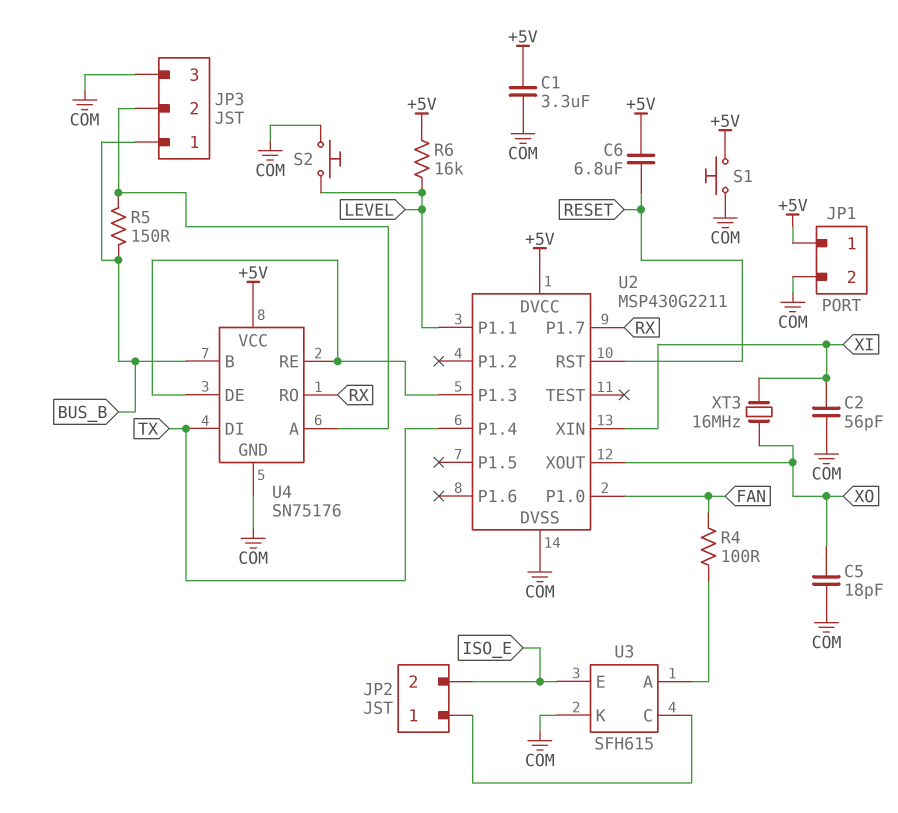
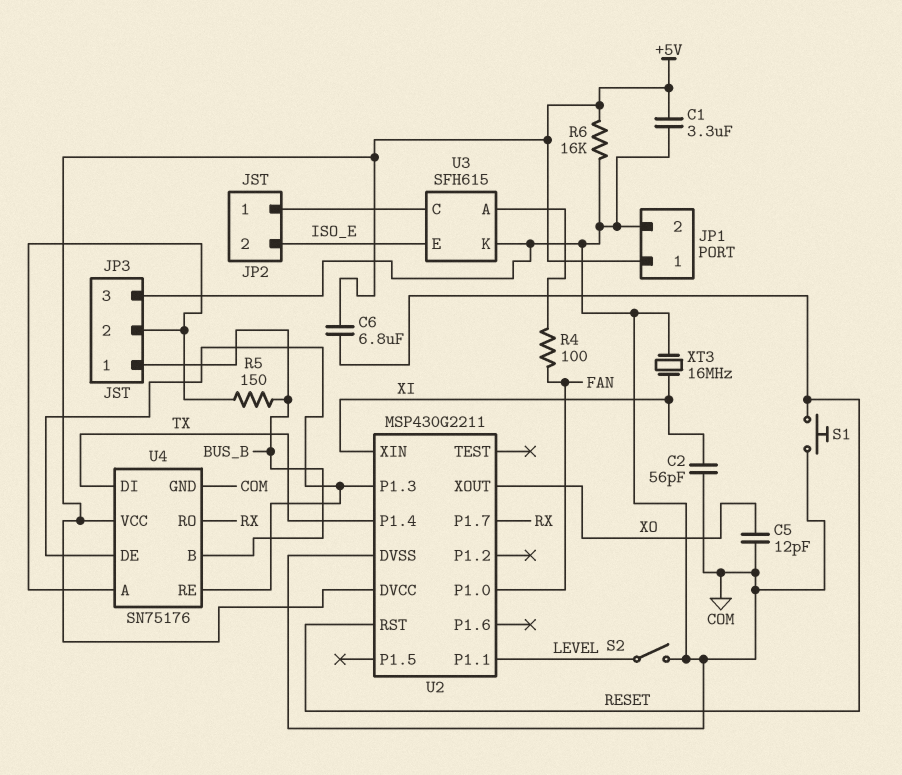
C5: 18pF (COM, XO) -> 12pF (COM, XO)
R6: 16k (+5V, LEVEL) -> 16k (+5V, COM)
S1: button (+5V, COM) -> button (COM, RESET)
S2: button (COM, LEVEL) -> switch (COM, LEVEL)
XT3: 16MHz (XI, XO) -> 16MHz (COM, XI)

